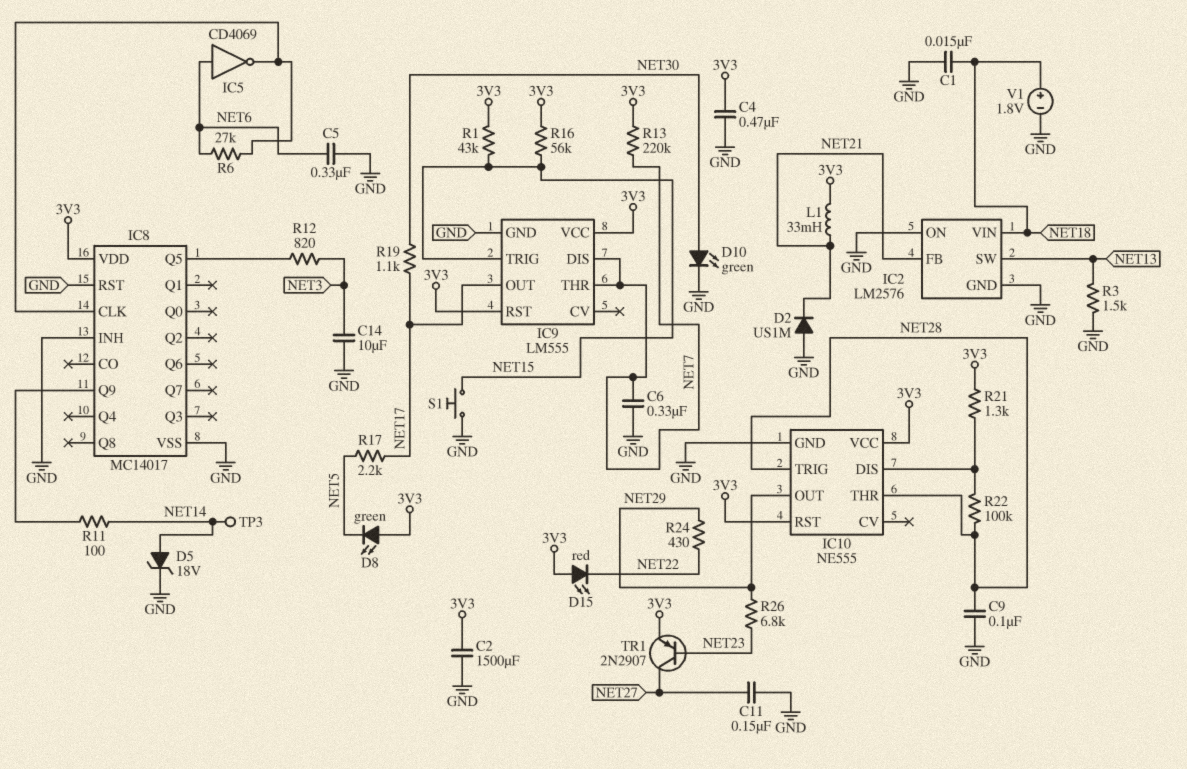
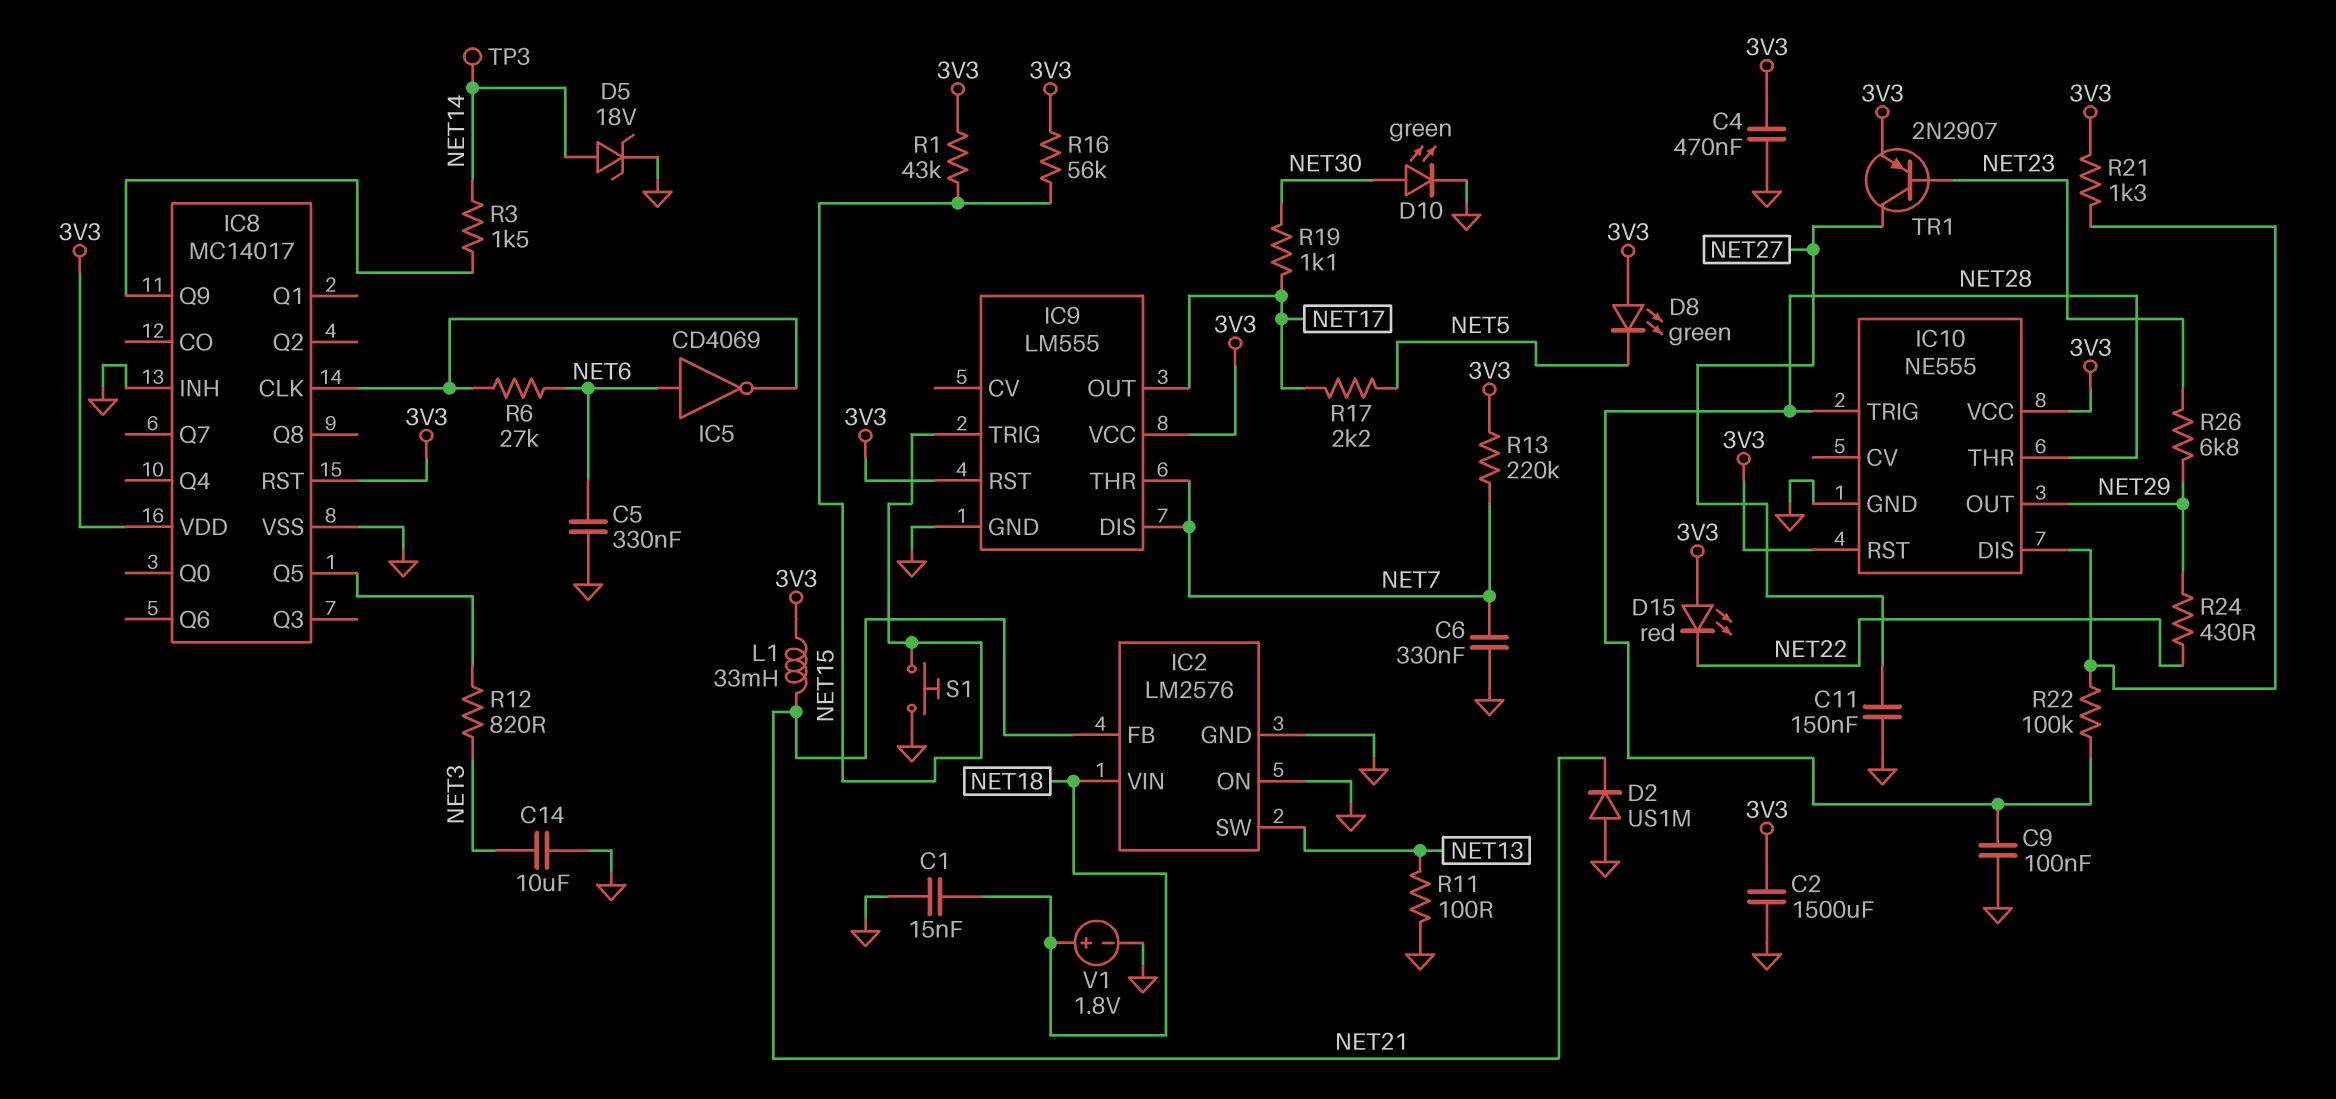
IC8 pin RST: GND -> 3V3
R3: 1.5k (GND, NET13) -> 1.5k (IC8/Q9, NET14)
R11: 100 (IC8/Q9, NET14) -> 100 (GND, NET13)

